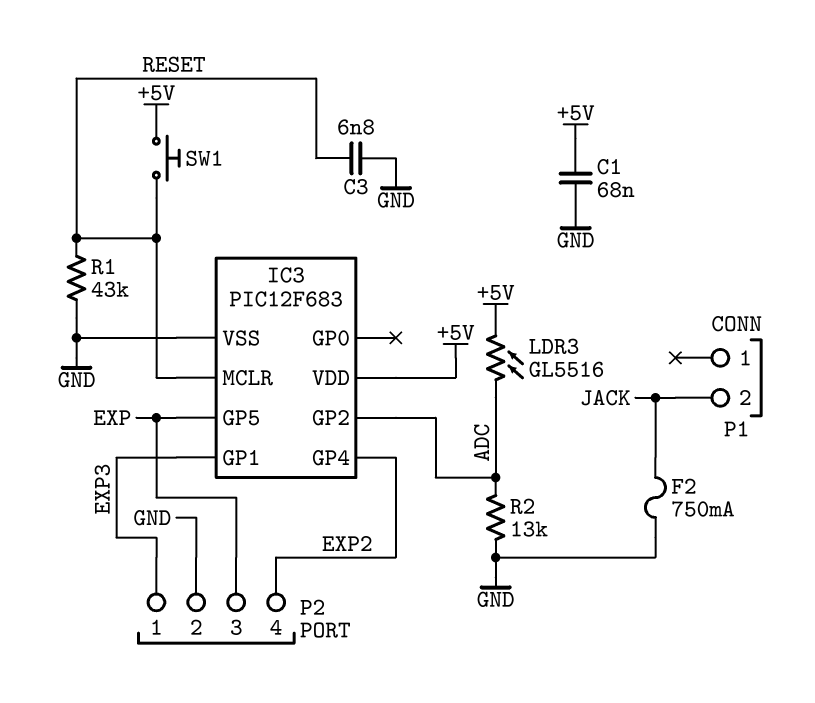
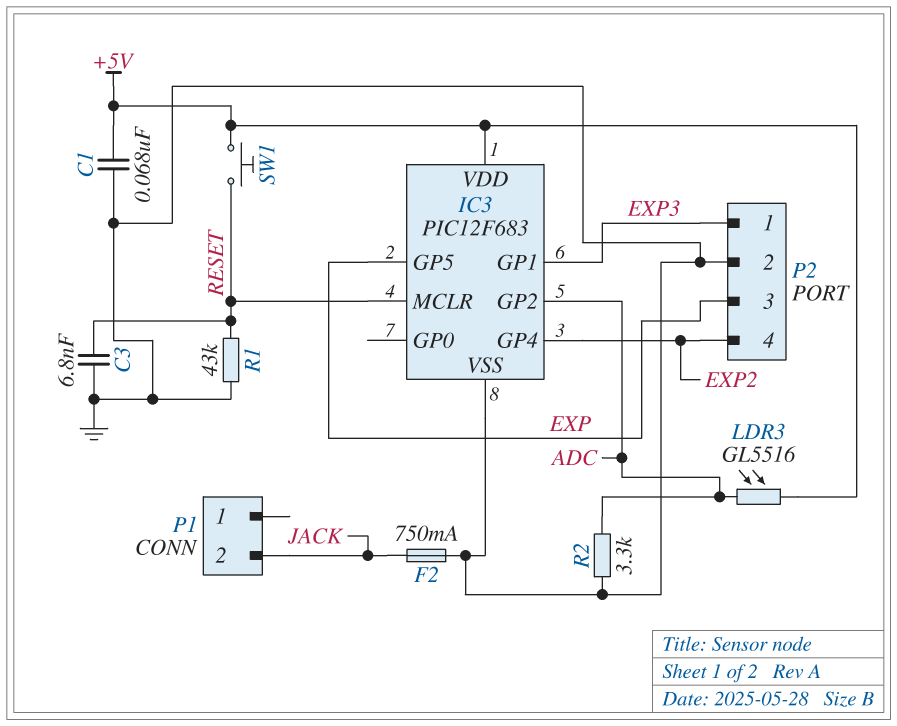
R2: 13k (ADC, GND) -> 3.3k (ADC, GND)

